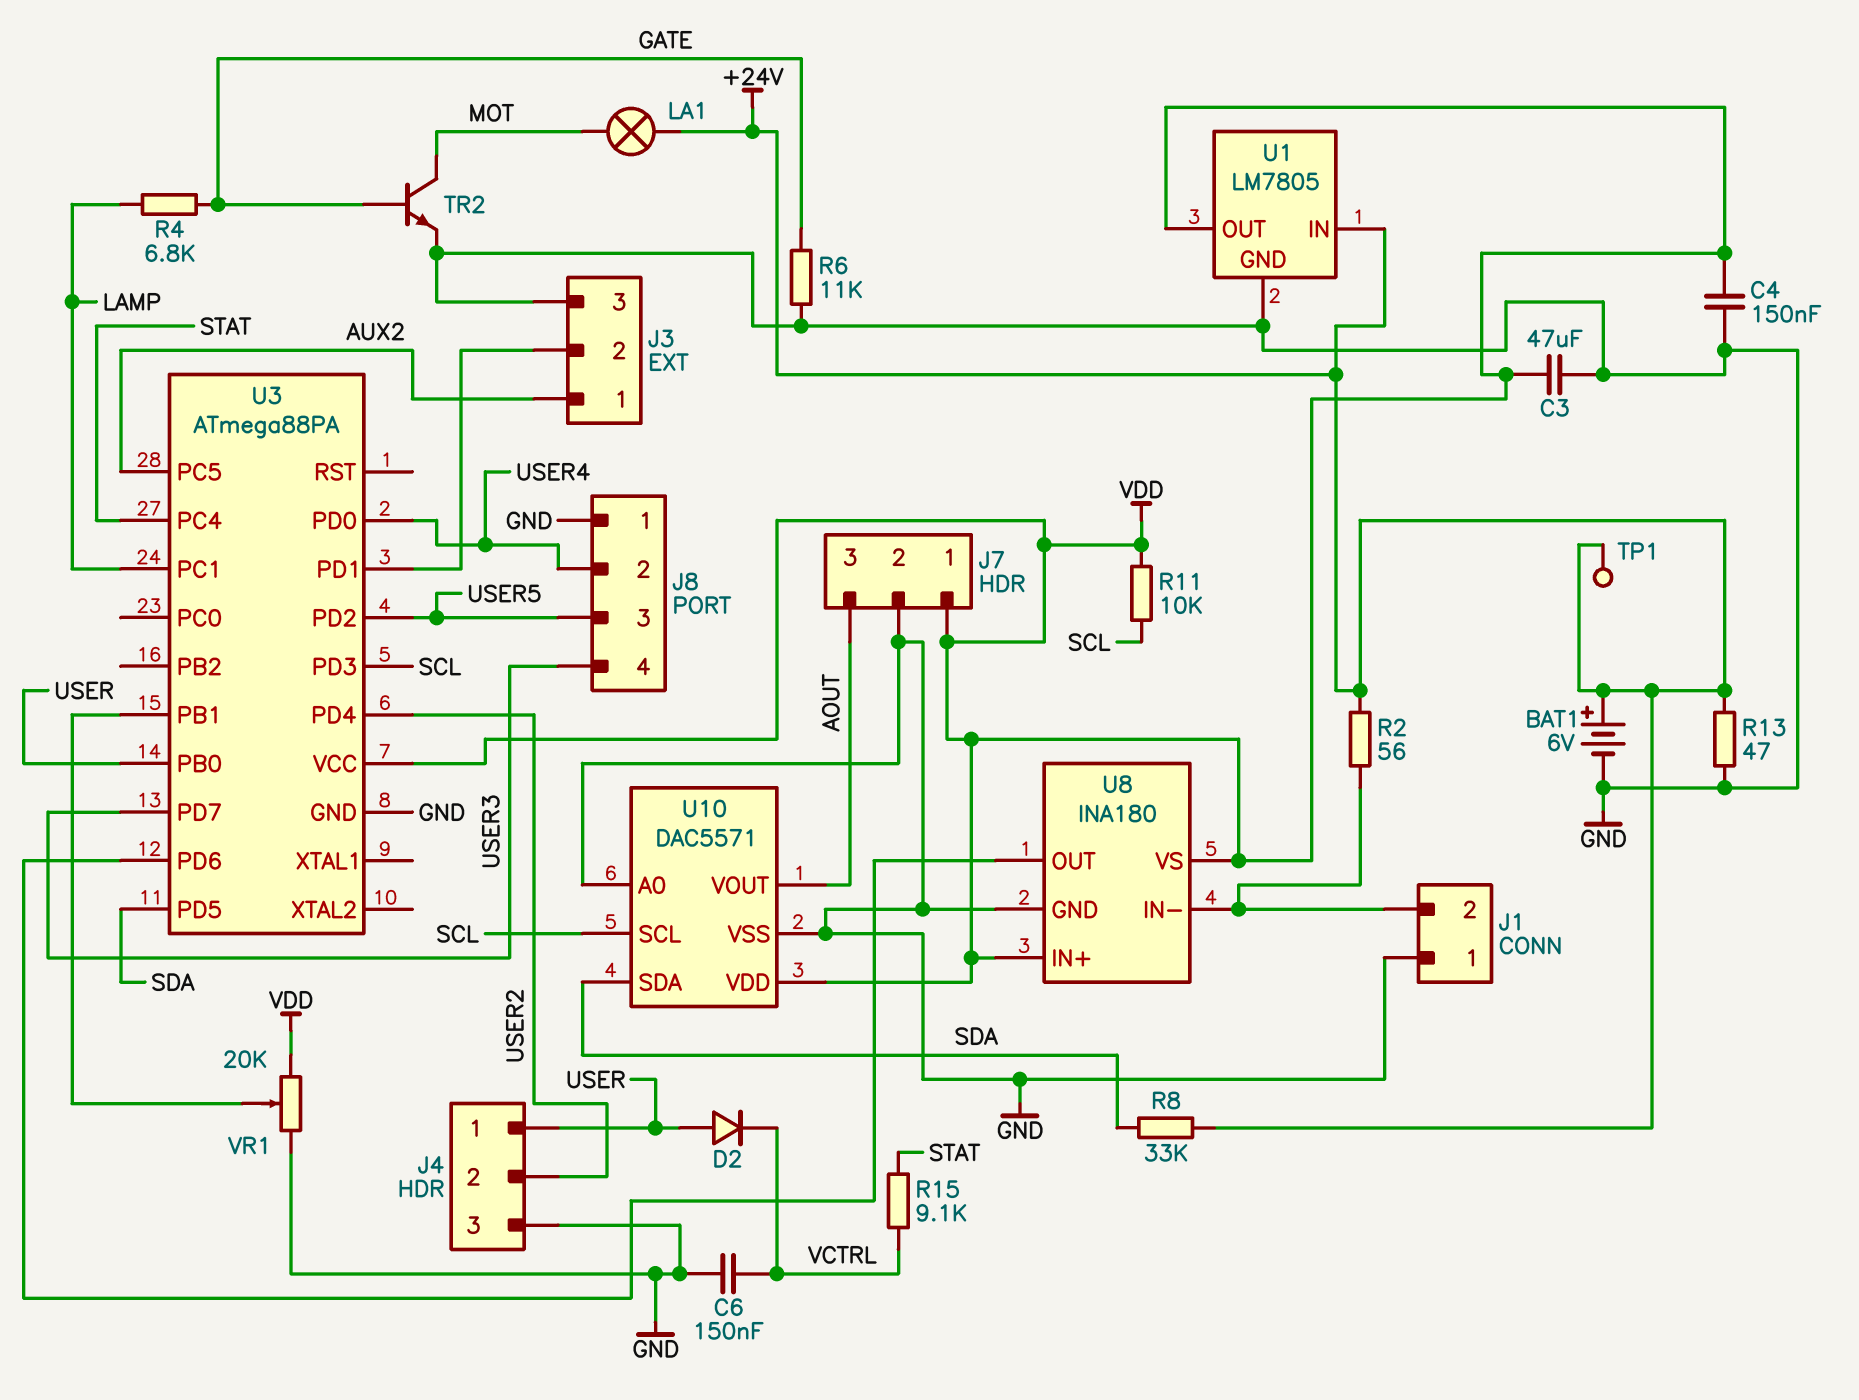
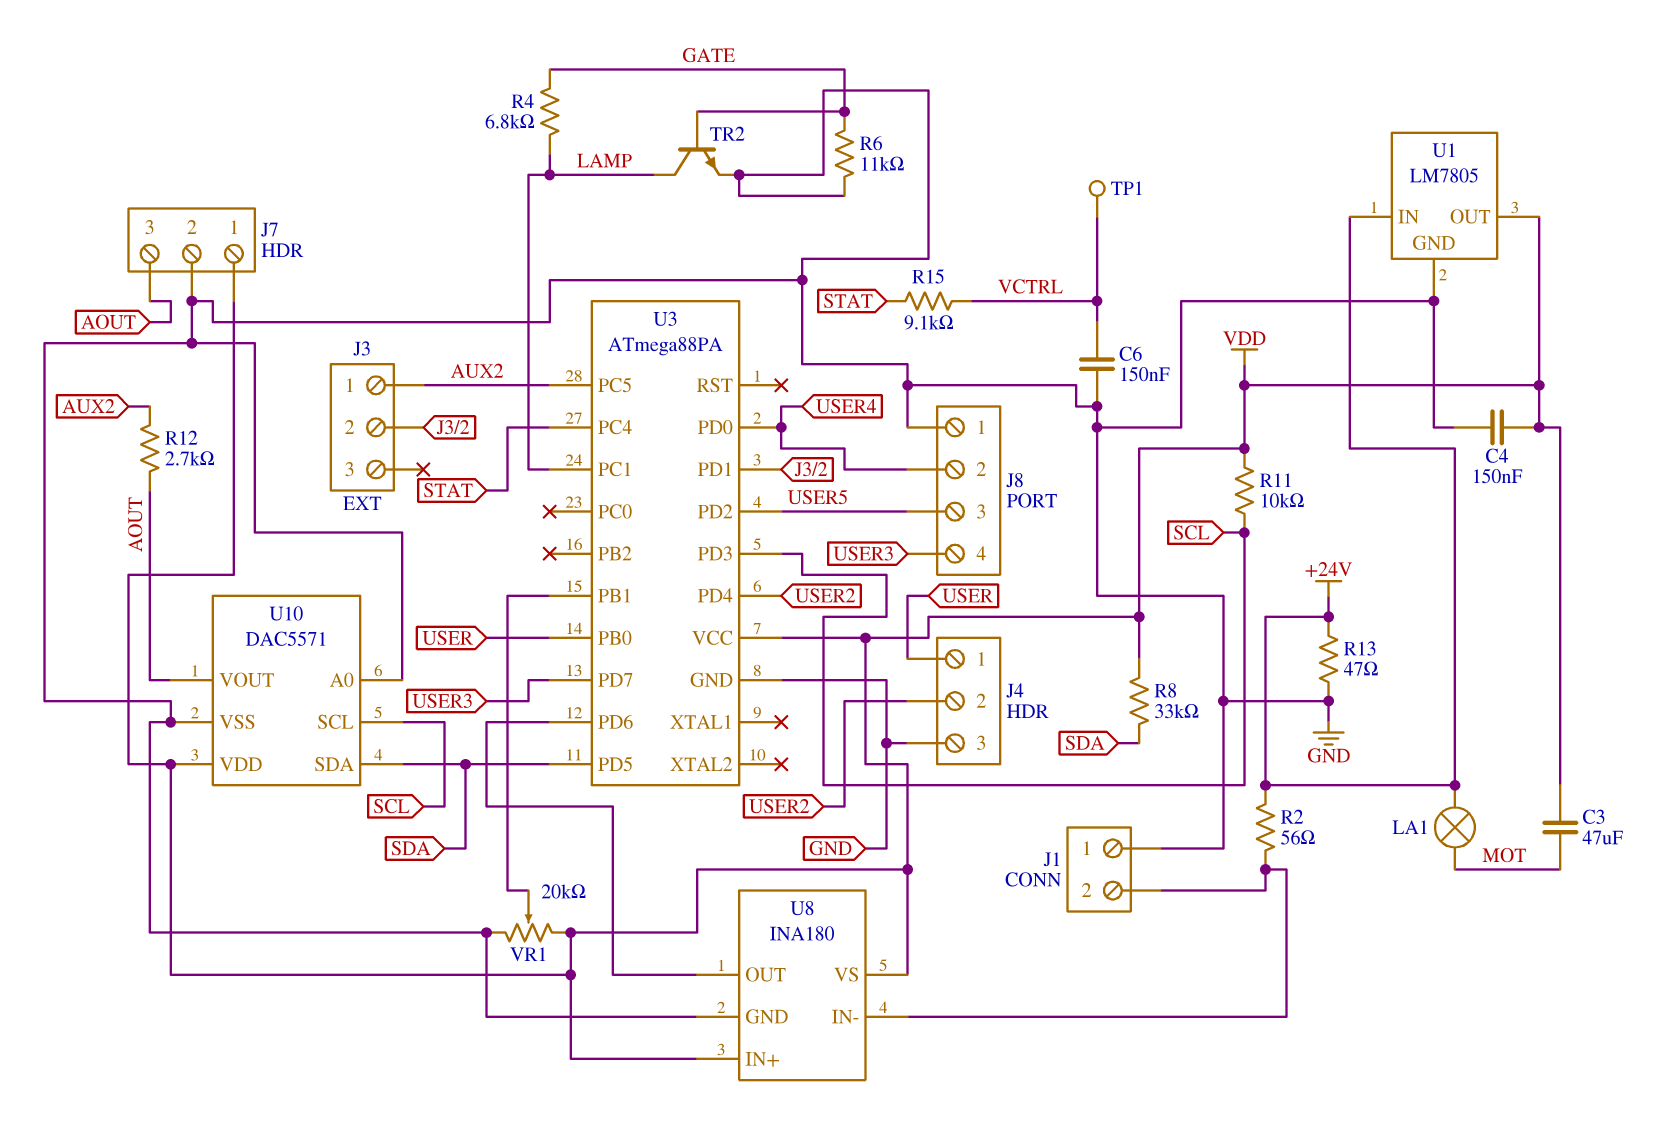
BAT1: 6V (plus +24V, minus GND) -> none
C3: 47uF (GND, VDD) -> 47uF (MOT, VDD)
D2: diode (A USER, K VCTRL) -> none
J3 pin 3: GND -> none
R8: 33k (+24V, SDA) -> 33k (SDA, VDD)
R12: none -> 2.7k (AOUT, AUX2)
TP1: test point (+24V) -> test point (VCTRL)
TR2: NPN (B GATE, C MOT, E GND) -> NPN (B GATE, C LAMP, E GND)

